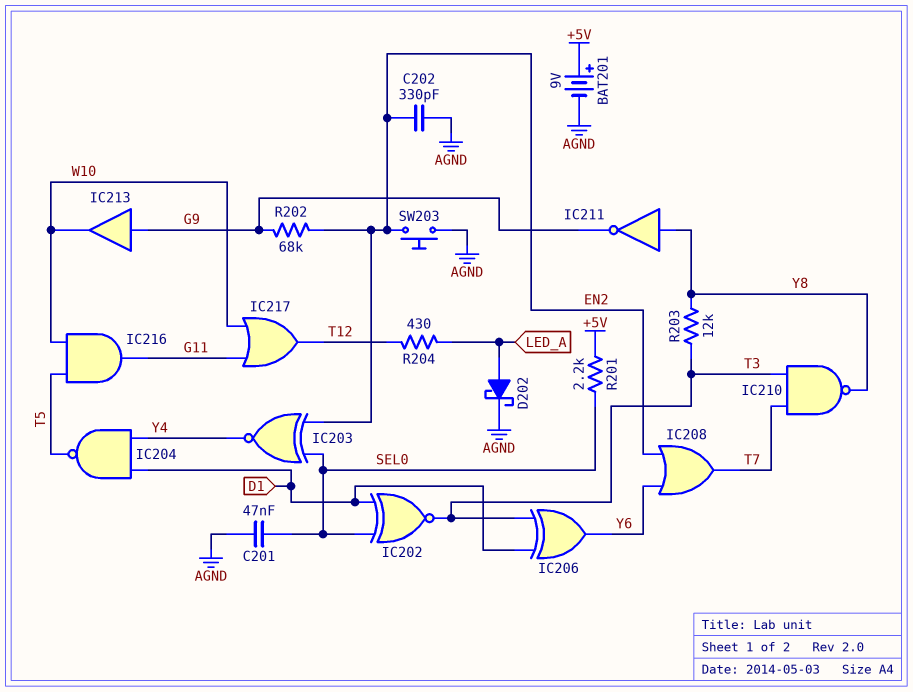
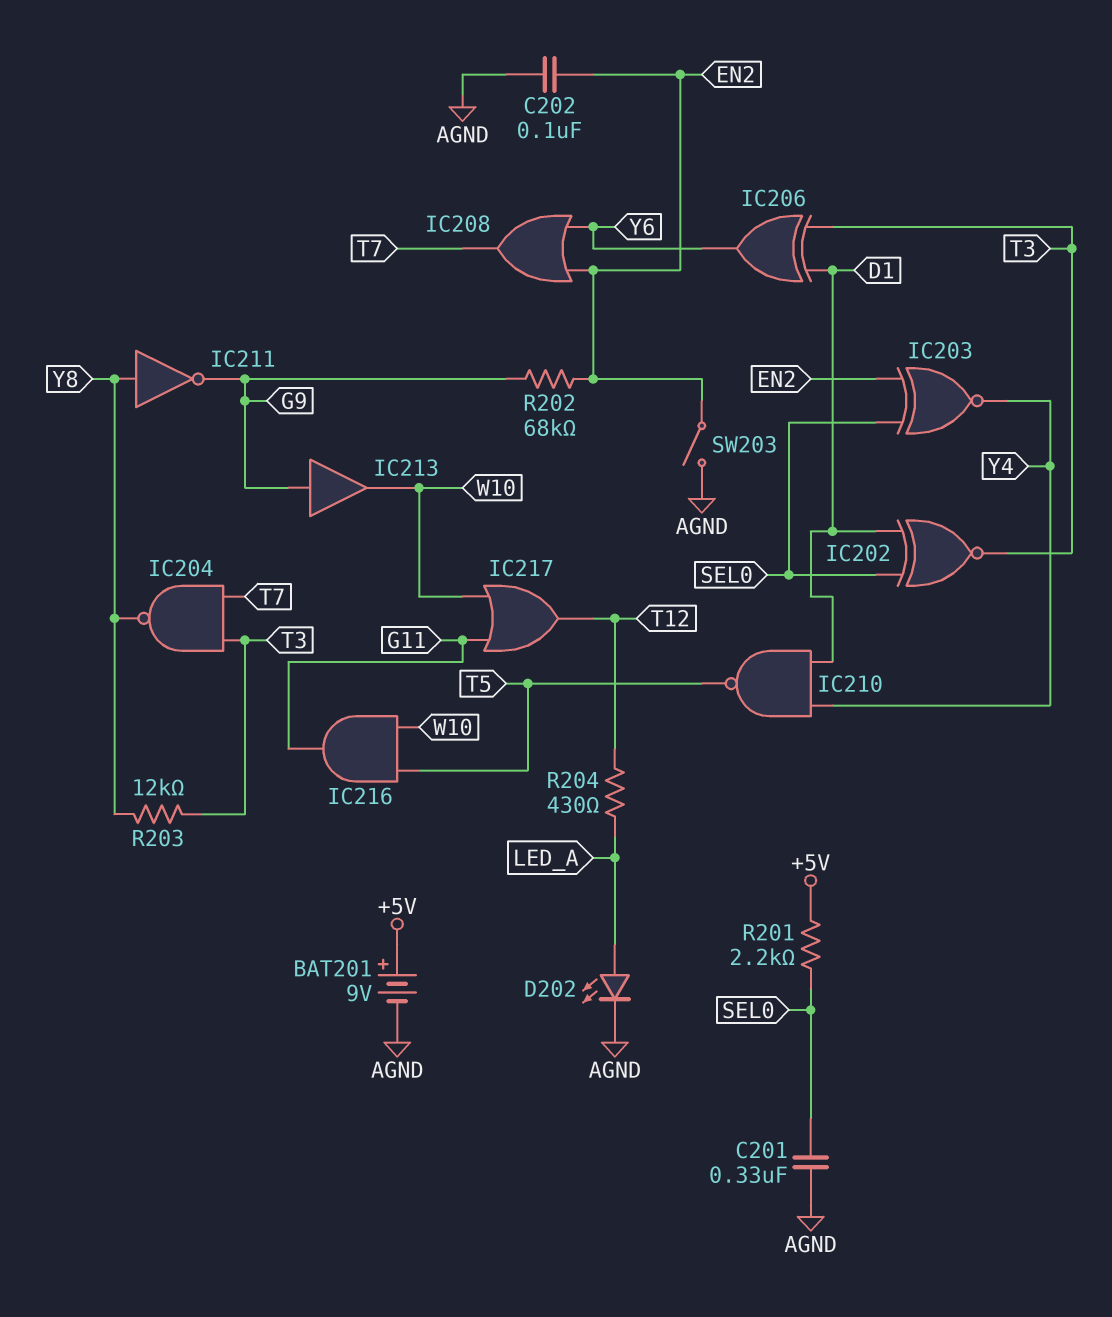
C201: 47nF (AGND, SEL0) -> 330nF (AGND, SEL0)
C202: 330pF (AGND, EN2) -> 100nF (AGND, EN2)
D202: schottky (A LED_A, K AGND) -> LED (A LED_A, K AGND)
IC204: NAND (in D1, in Y4, out T5) -> NAND (in T3, in T7, out Y8)
IC210: NAND (in T3, in T7, out Y8) -> NAND (in D1, in Y4, out T5)
SW203: button (AGND, EN2) -> switch (AGND, EN2)

